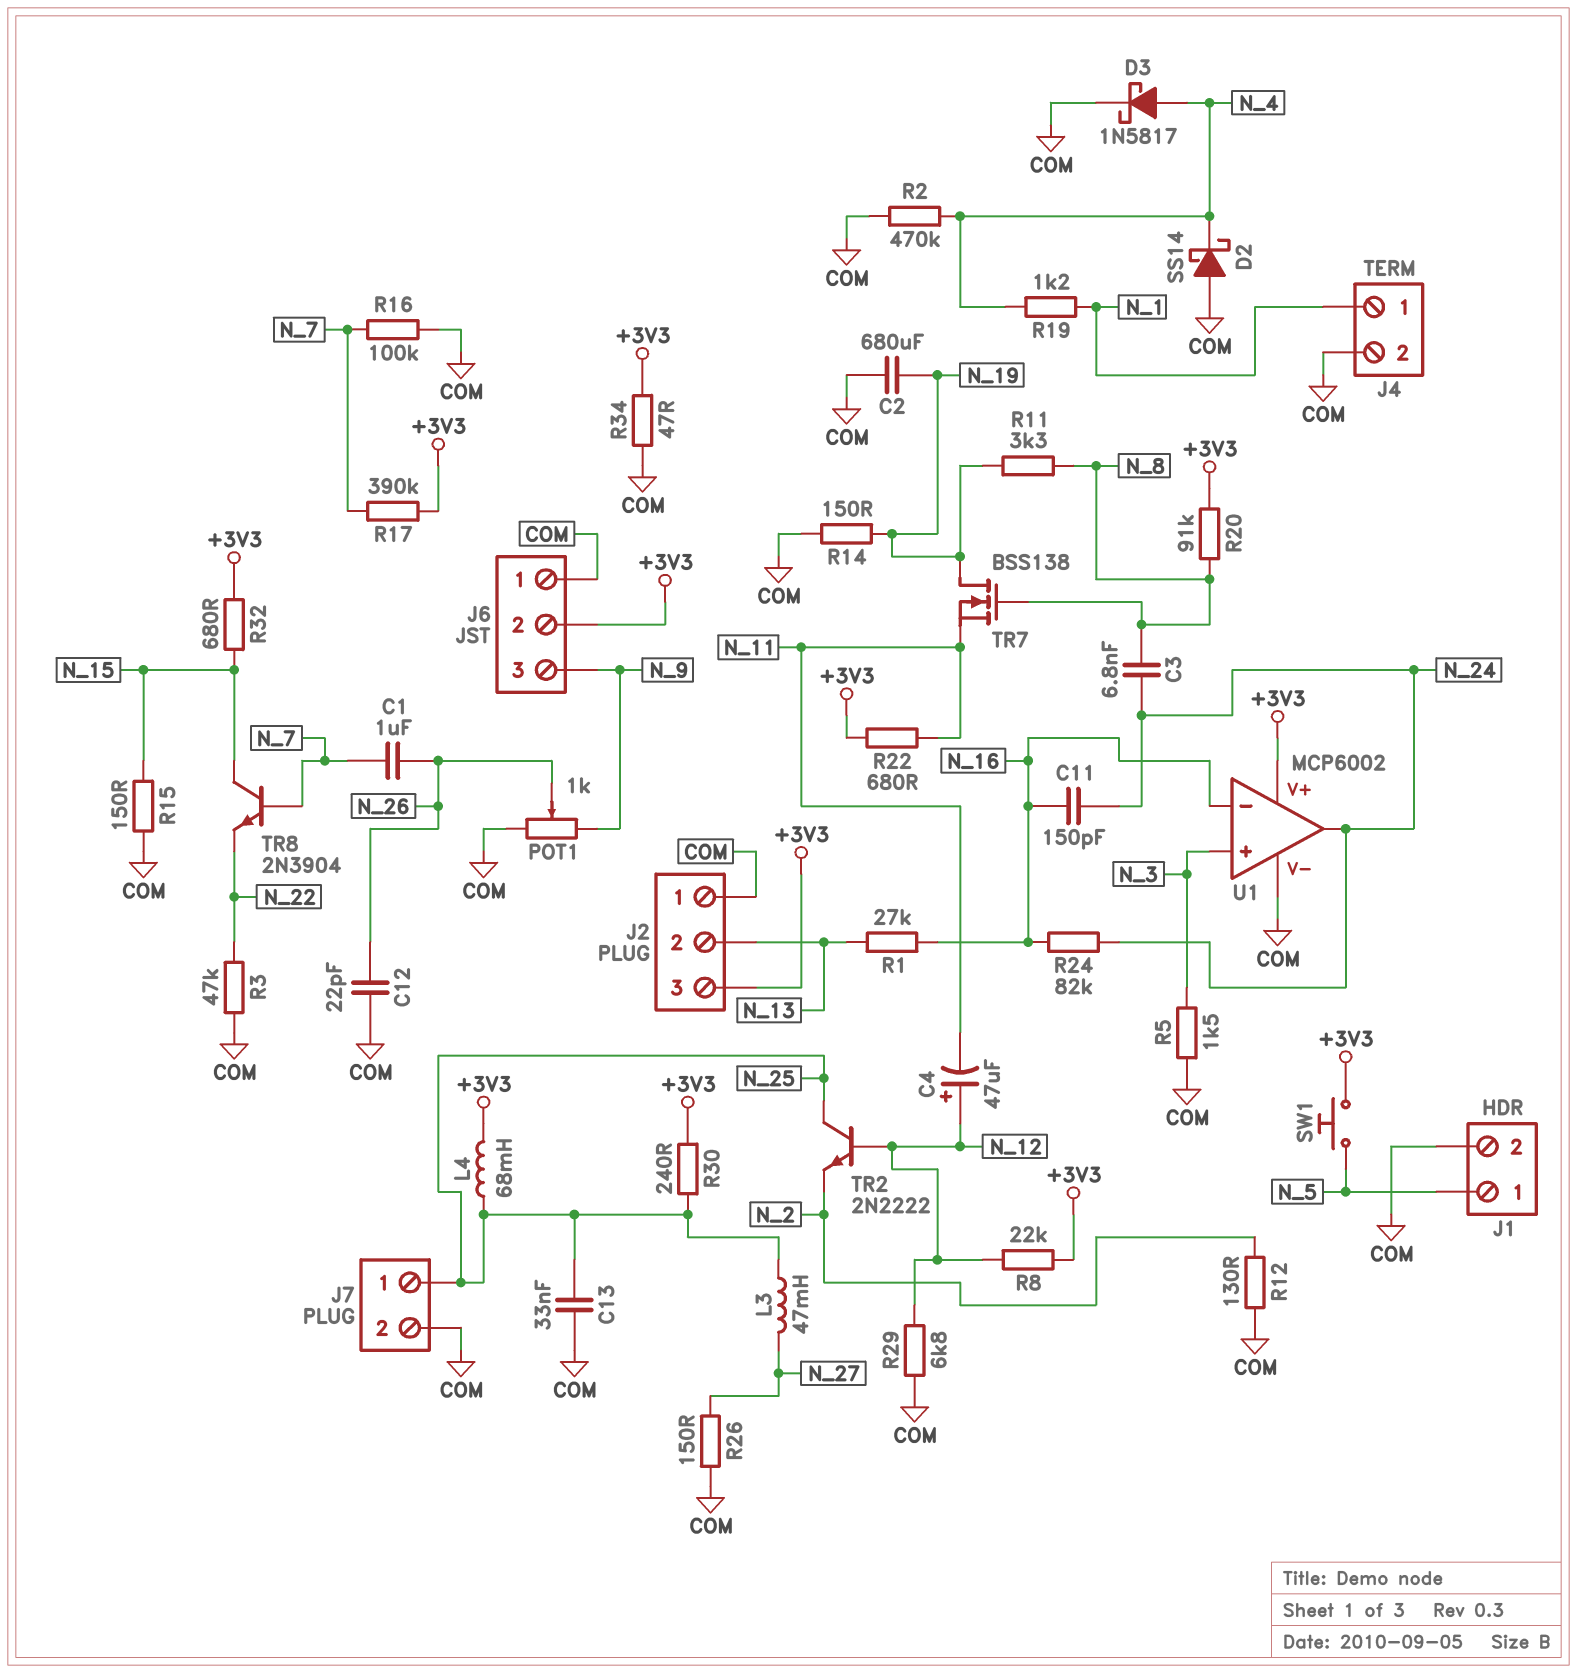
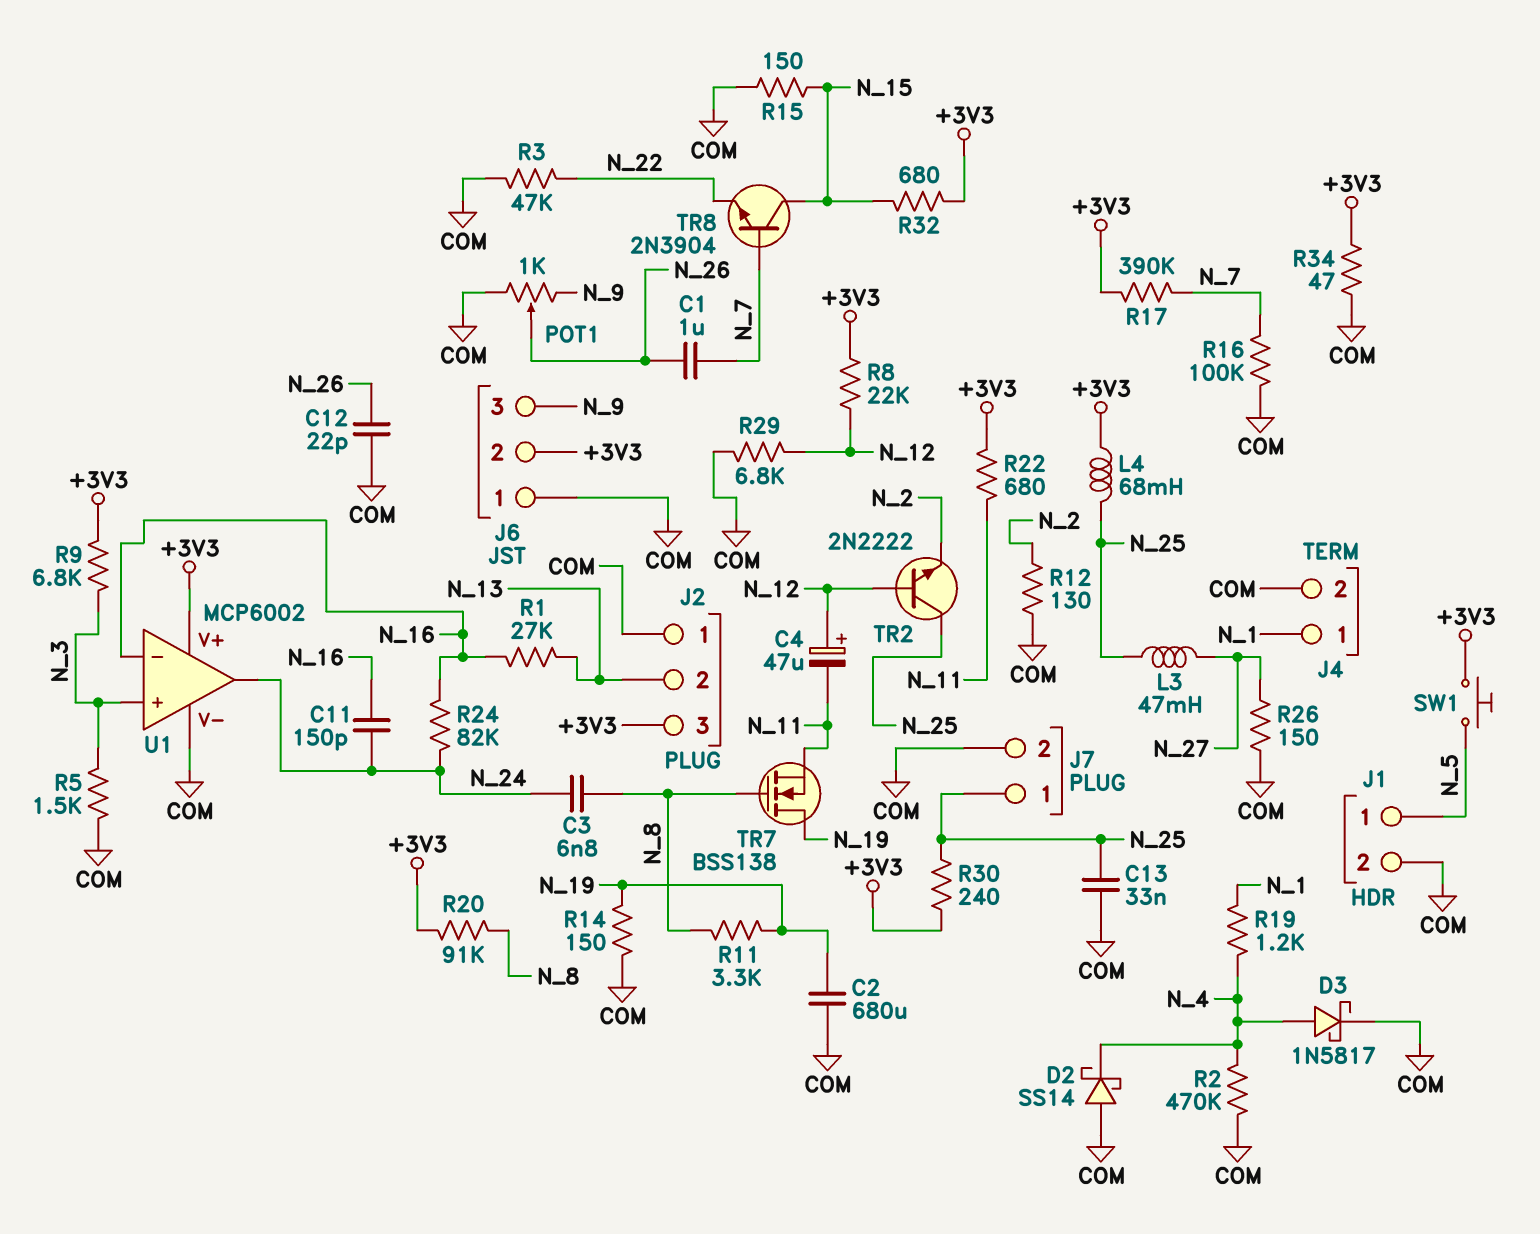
R9: none -> 6.8k (+3V3, N_3)

